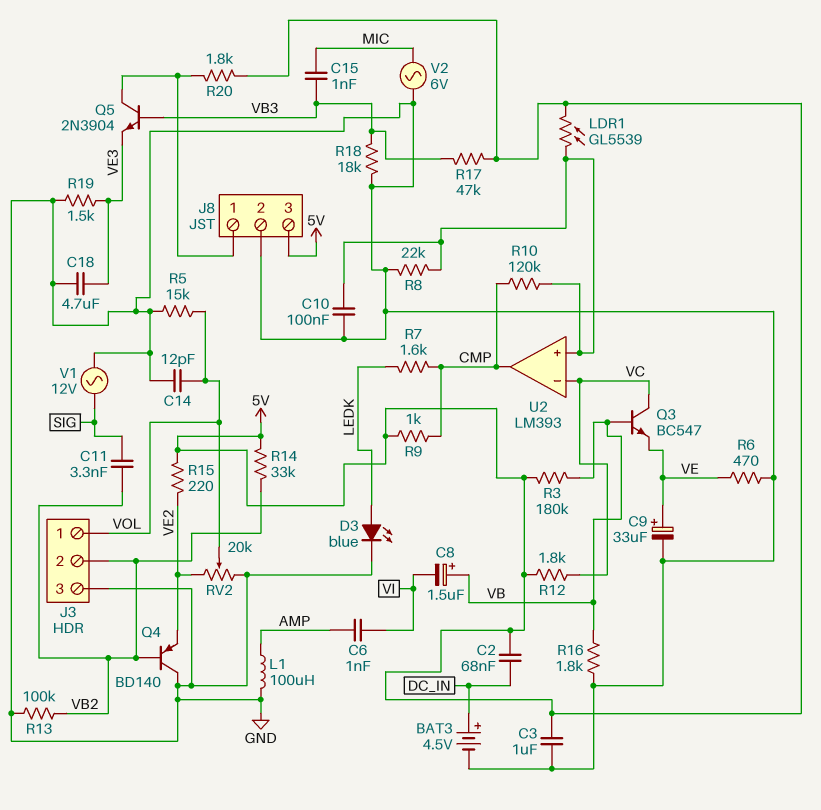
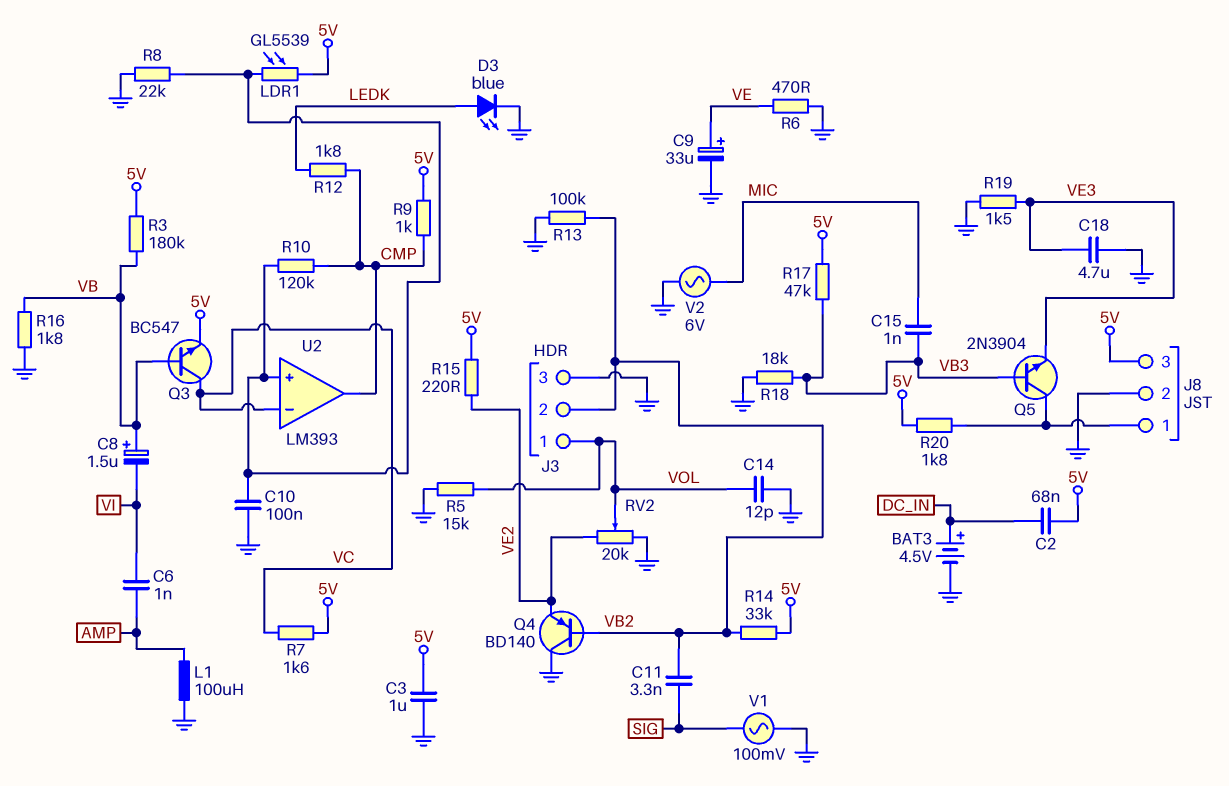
Q3: NPN BC547 (B VB, C VC, E VE) -> NPN BC547 (B VB, C VC, E 5V)
R7: 1.6k (CMP, LEDK) -> 1.6k (5V, VC)
R12: 1.8k (5V, VC) -> 1.8k (CMP, LEDK)
V1: AC 12V (GND, SIG) -> AC 100mV (GND, SIG)

